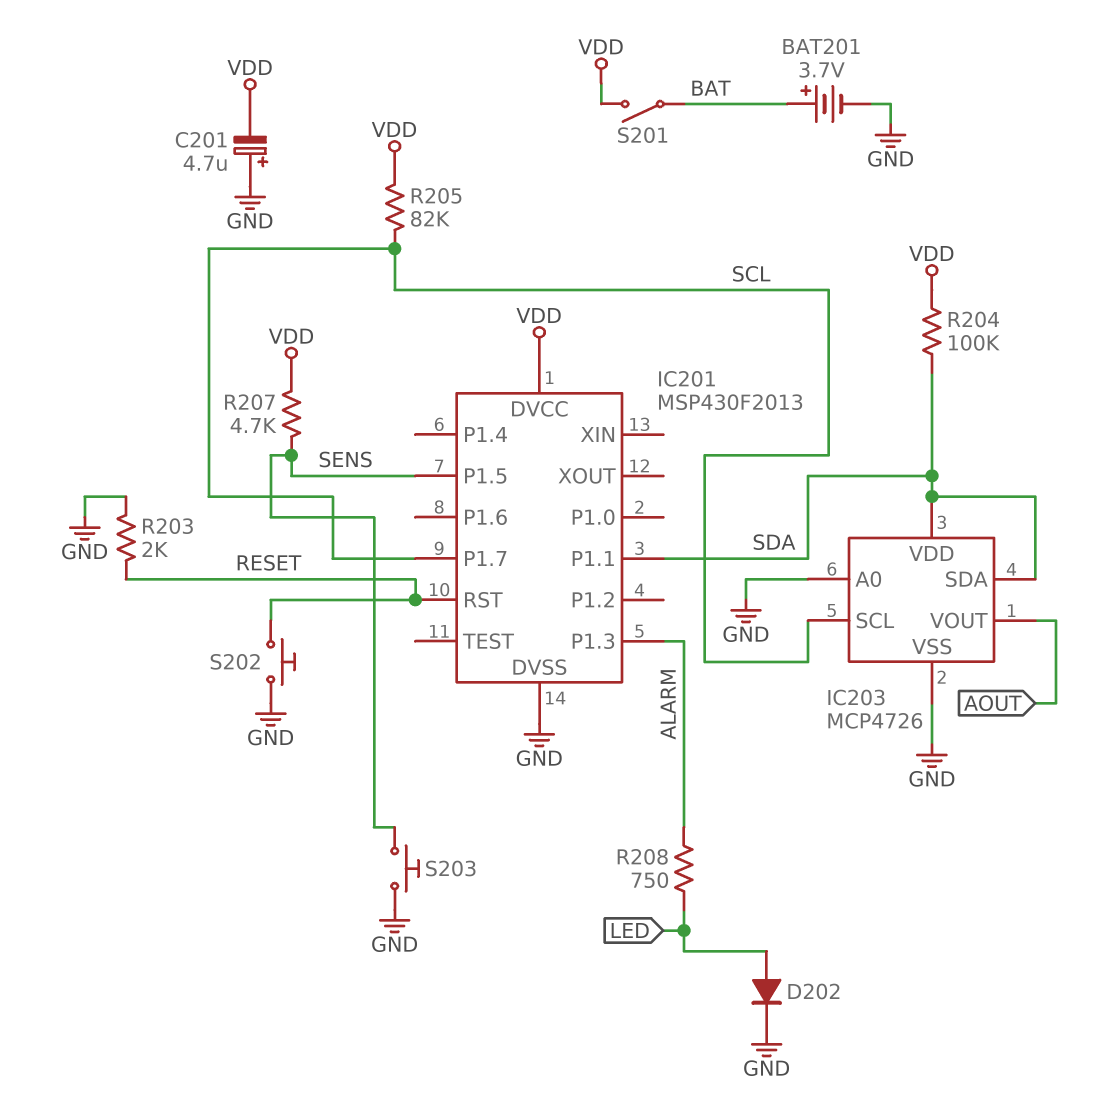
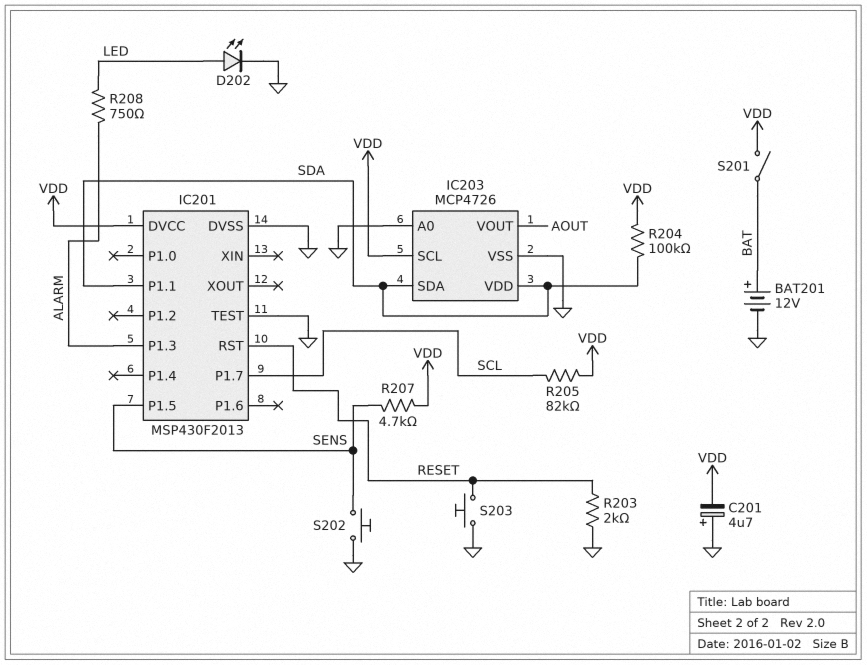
BAT201: 3.7V (plus BAT, minus GND) -> 12V (plus BAT, minus GND)
D202: diode (A LED, K GND) -> LED (A LED, K GND)
IC201 pin TEST: none -> GND
IC203 pin SCL: SCL -> VDD
S202: button (GND, RESET) -> button (GND, SENS)
S203: button (GND, SENS) -> button (GND, RESET)

